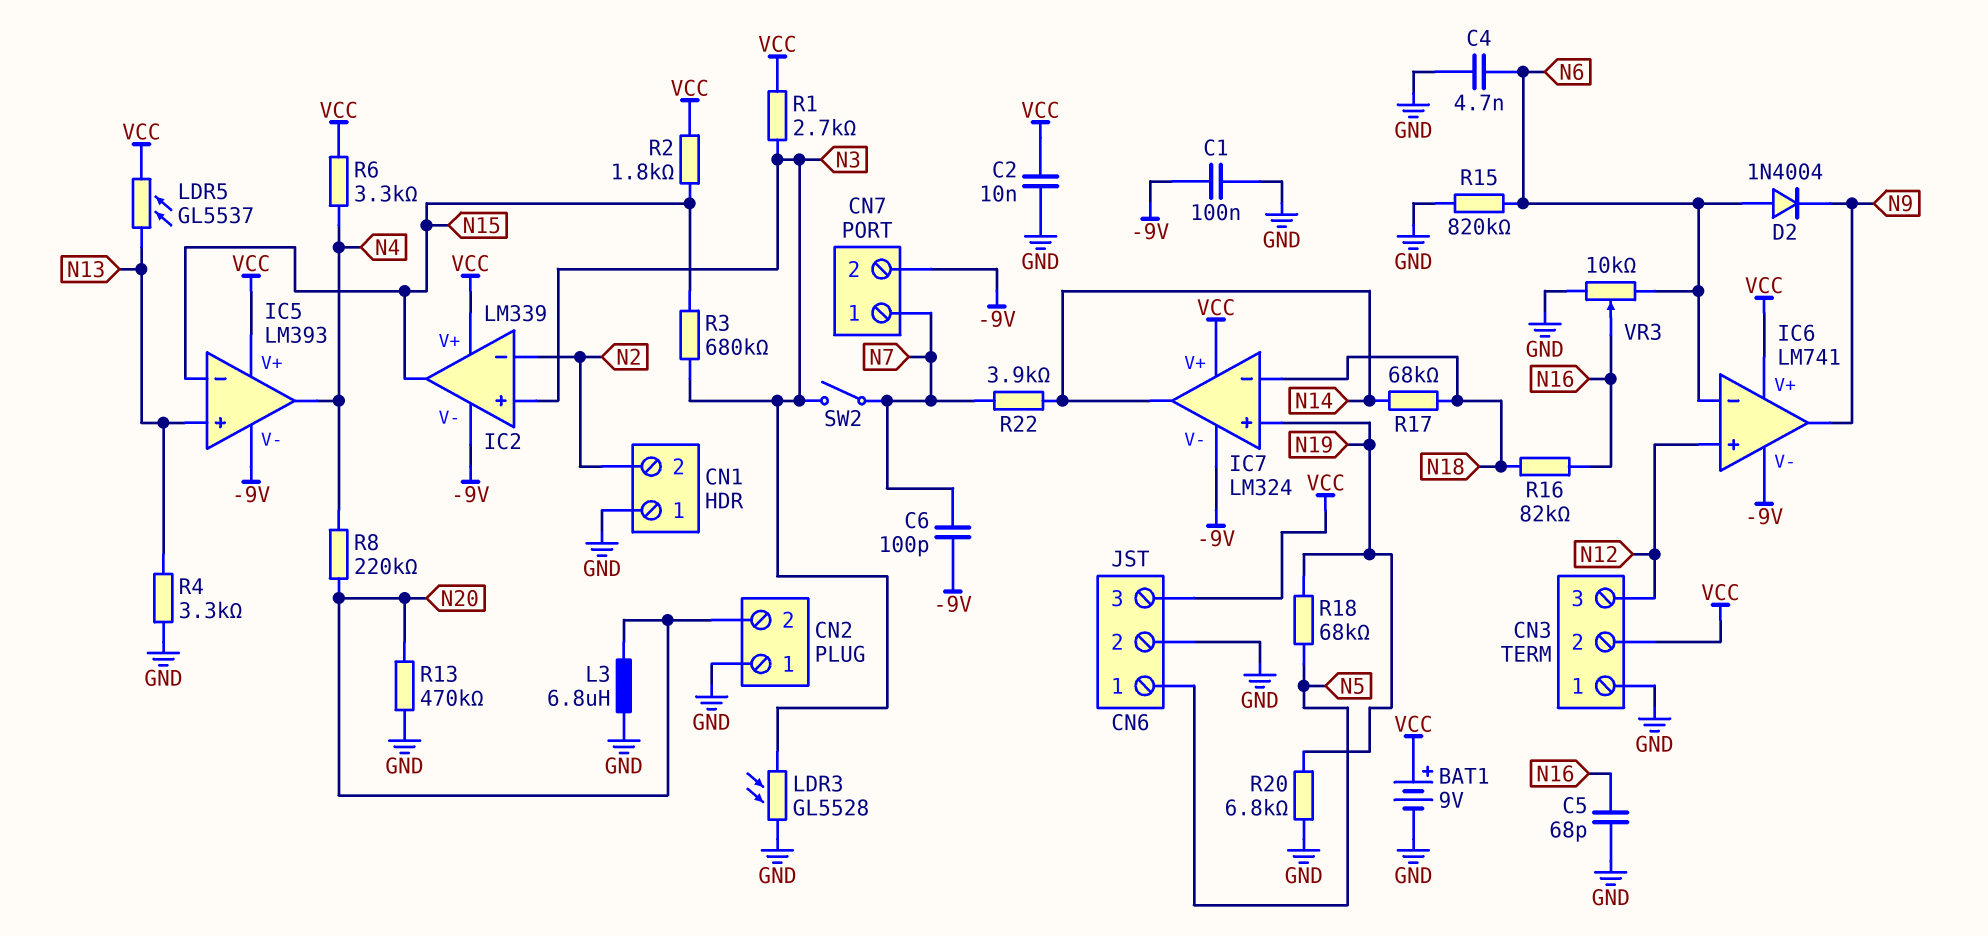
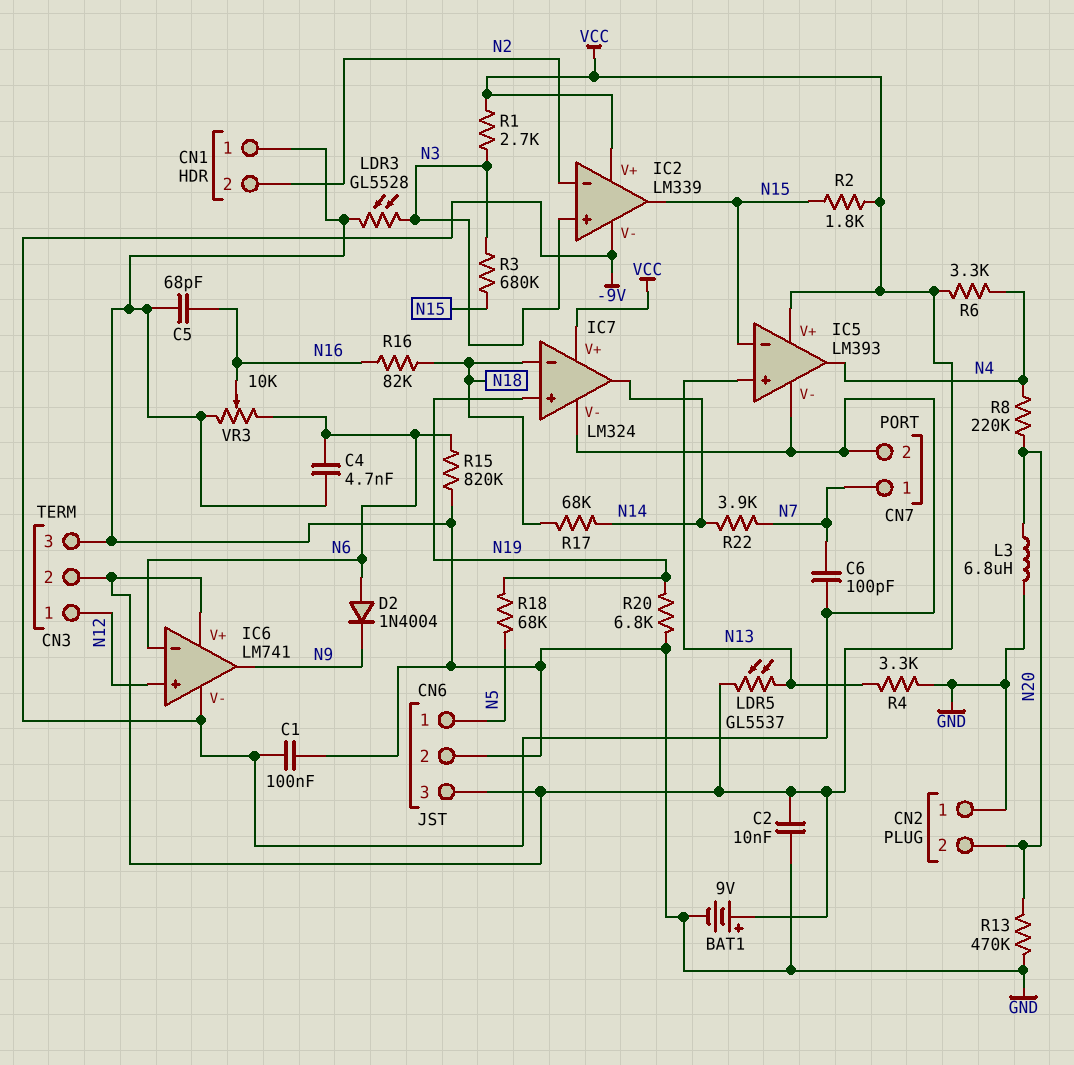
CN3 pin 1: GND -> N12
CN3 pin 3: N12 -> GND
SW2: switch (N3, N7) -> none

